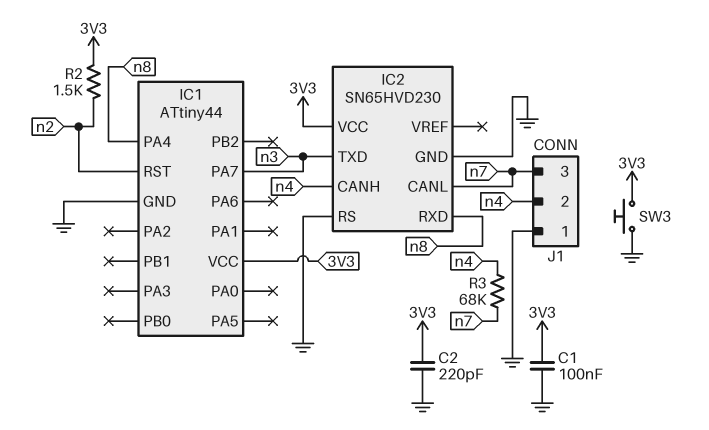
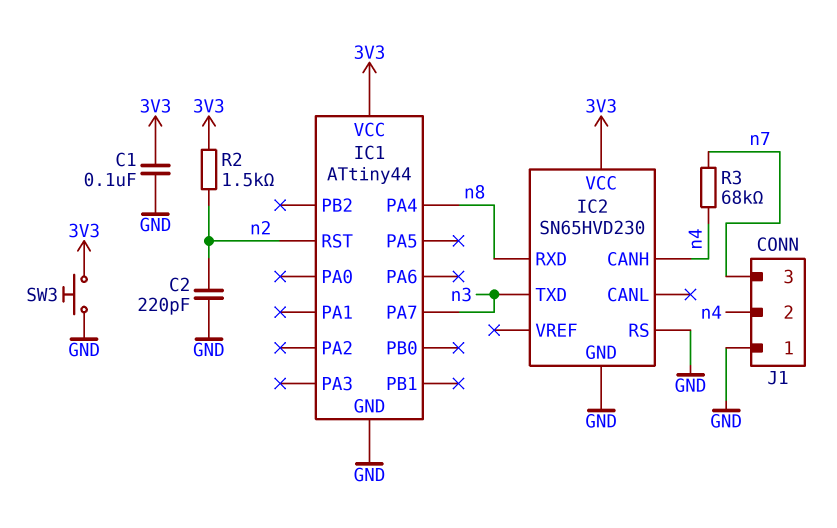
C2: 220pF (3V3, GND) -> 220pF (GND, n2)
IC2 pin CANL: n7 -> none

